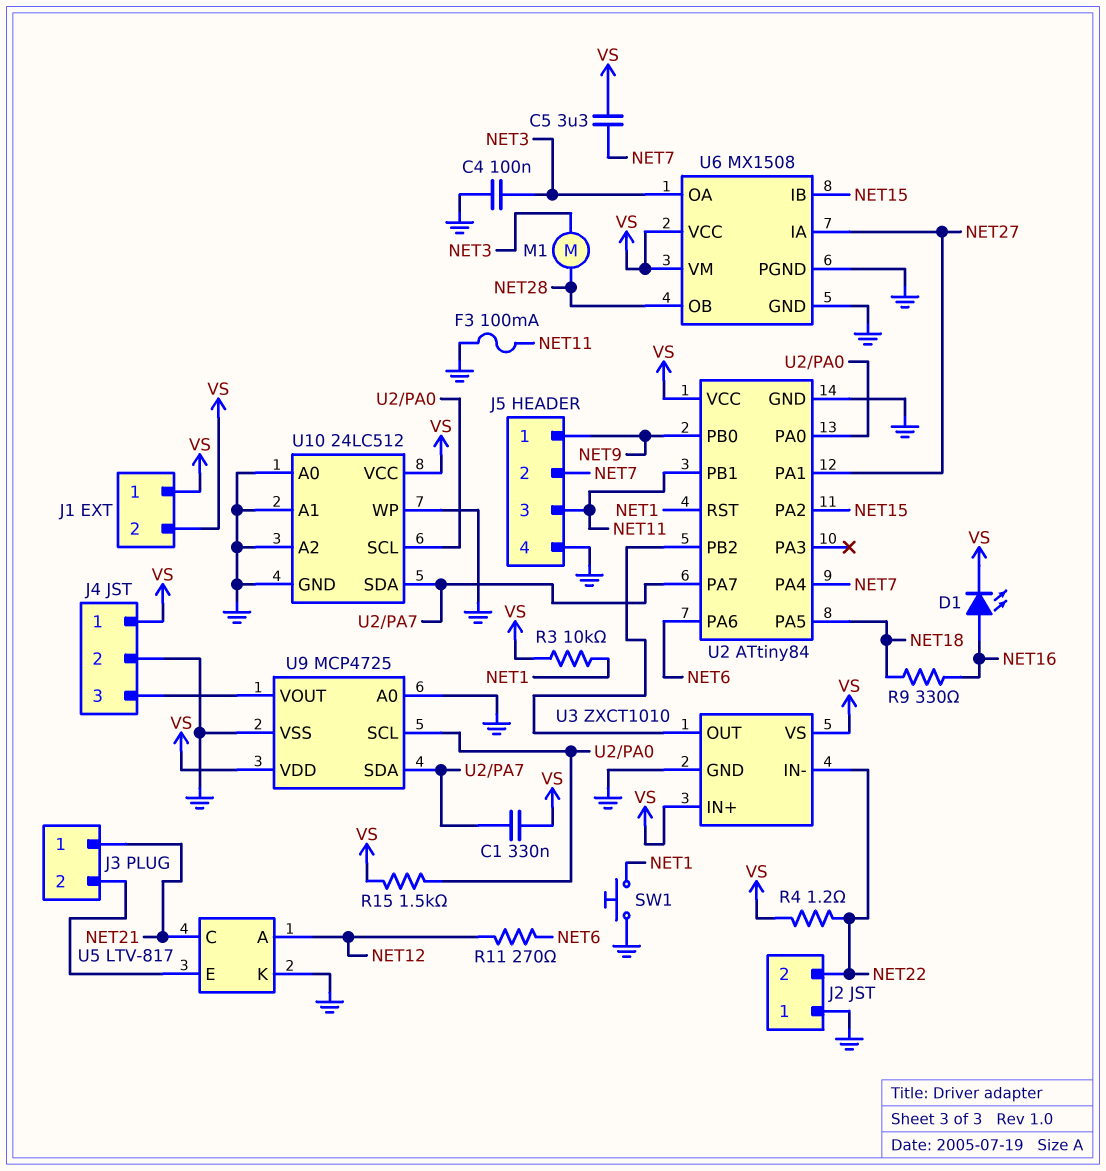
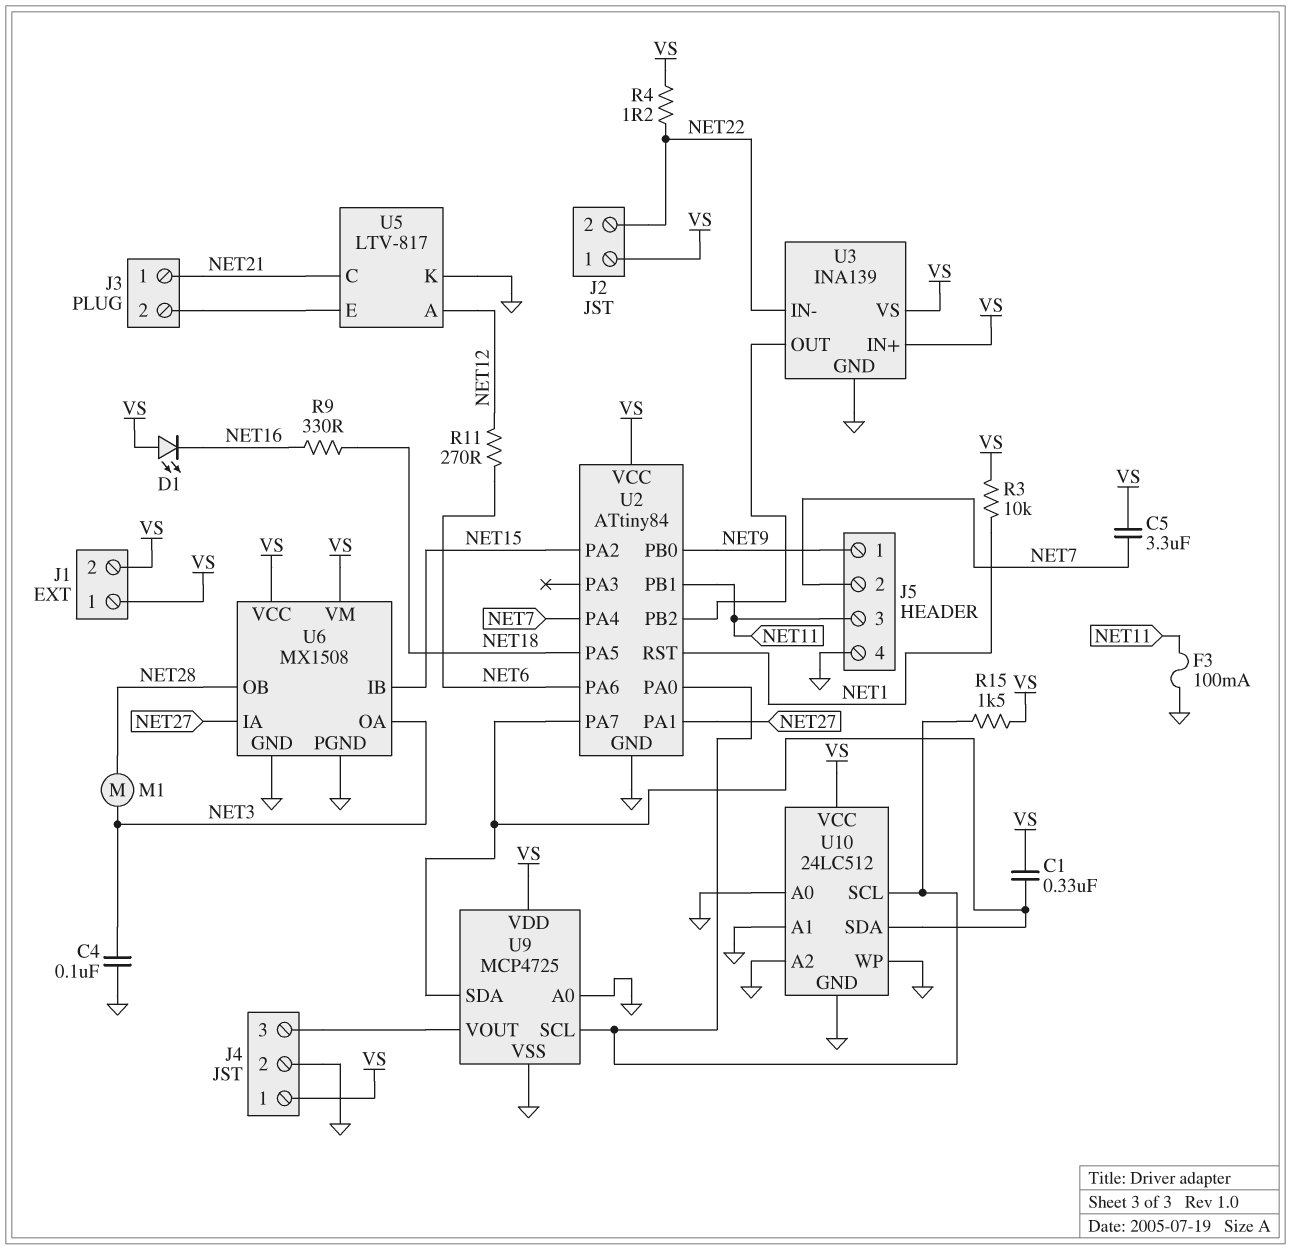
D1: LED (A NET16, K VS) -> LED (A VS, K NET16)
J2 pin 1: GND -> VS
SW1: button (GND, NET1) -> none
U3: ZXCT1010 -> INA139

